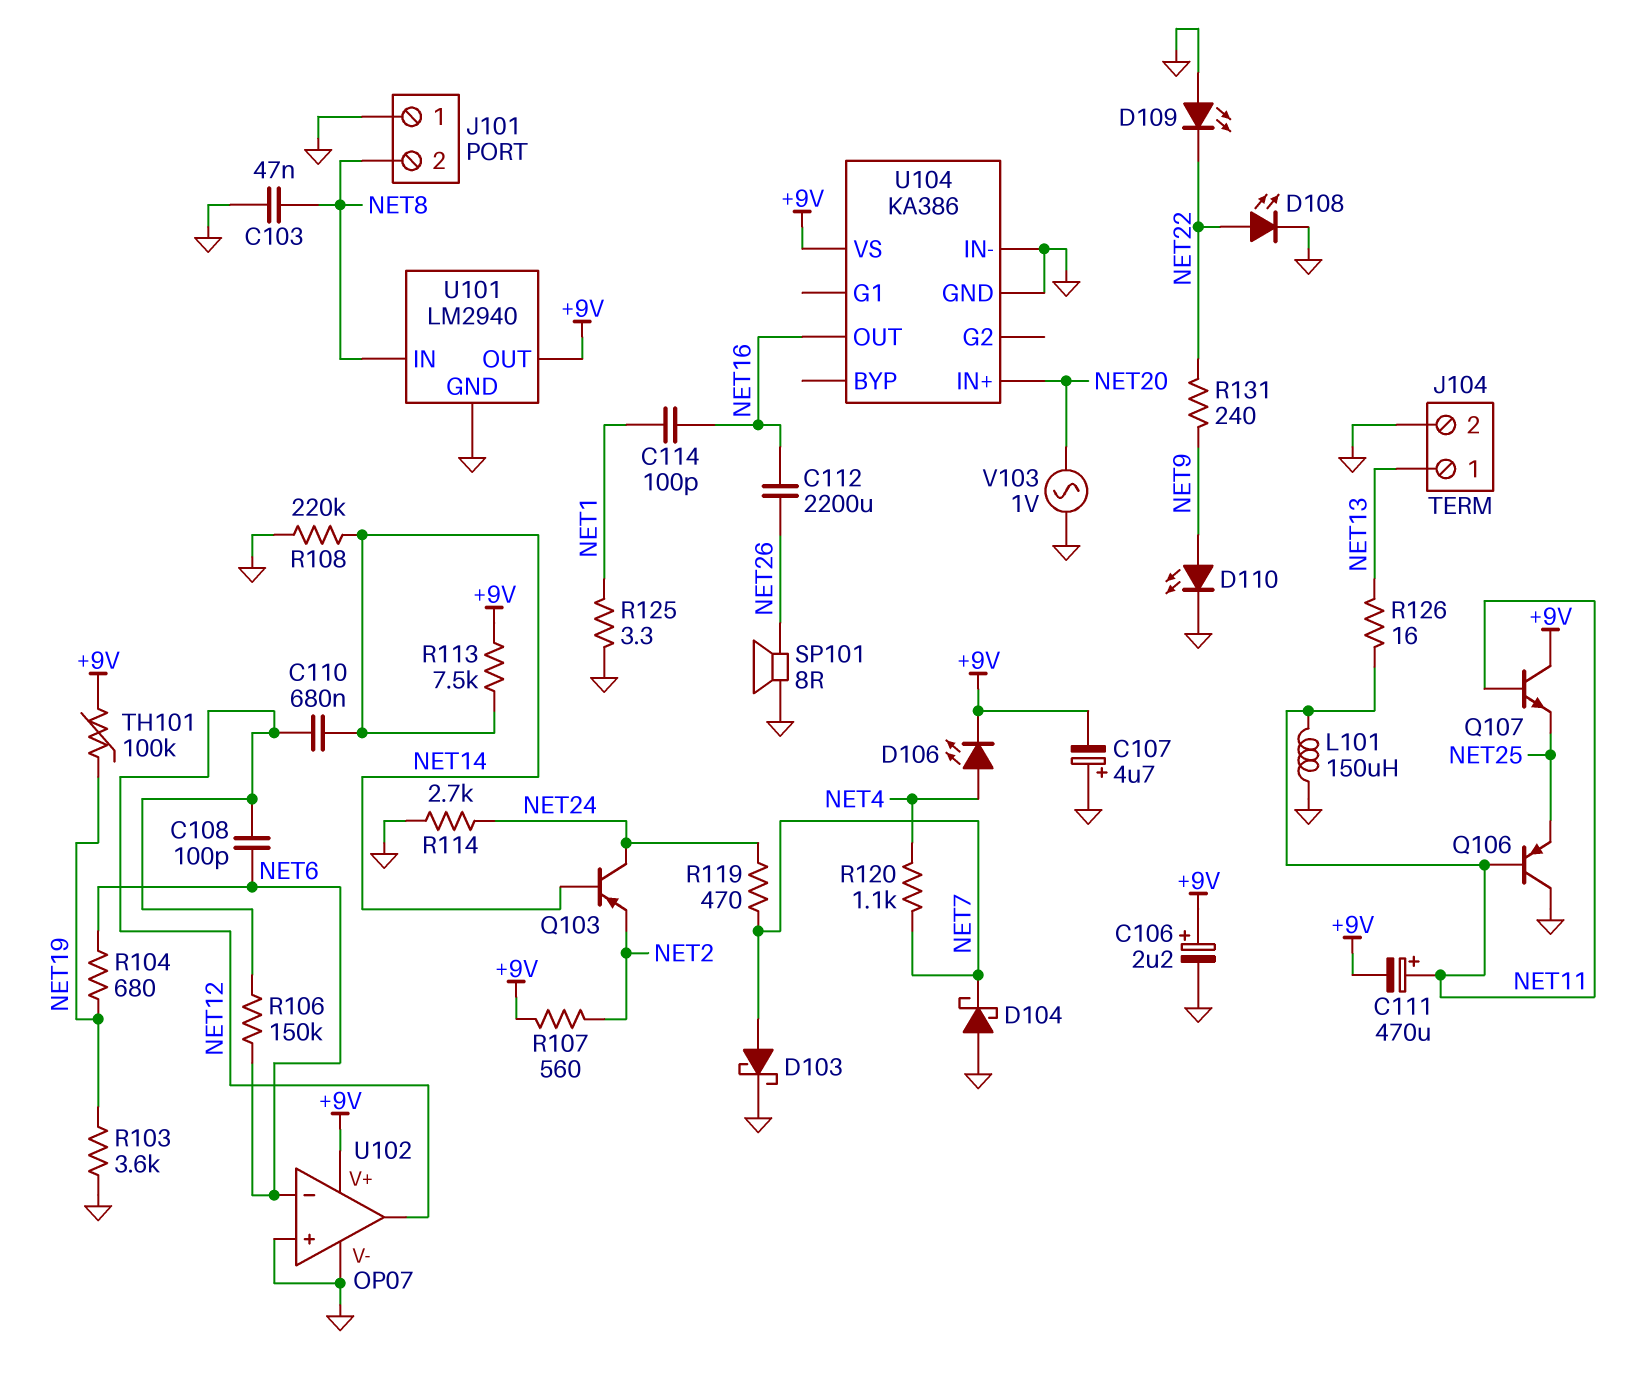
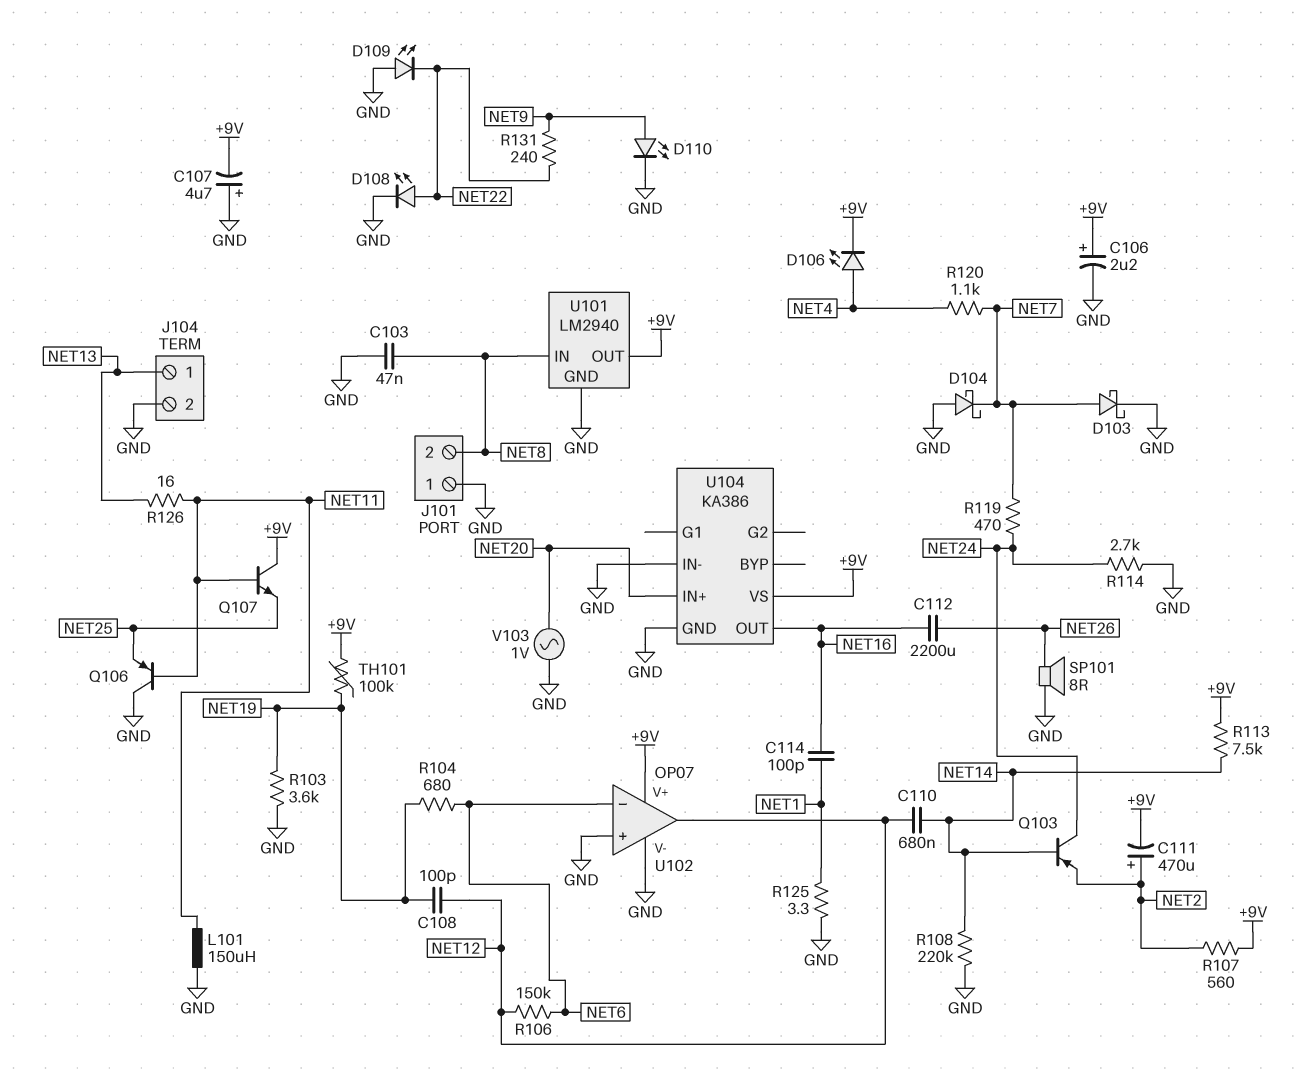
C108: 100pF (NET6, NET12) -> 100pF (NET12, NET19)
C111: 470uF (plus NET11, minus +9V) -> 470uF (plus NET2, minus +9V)

